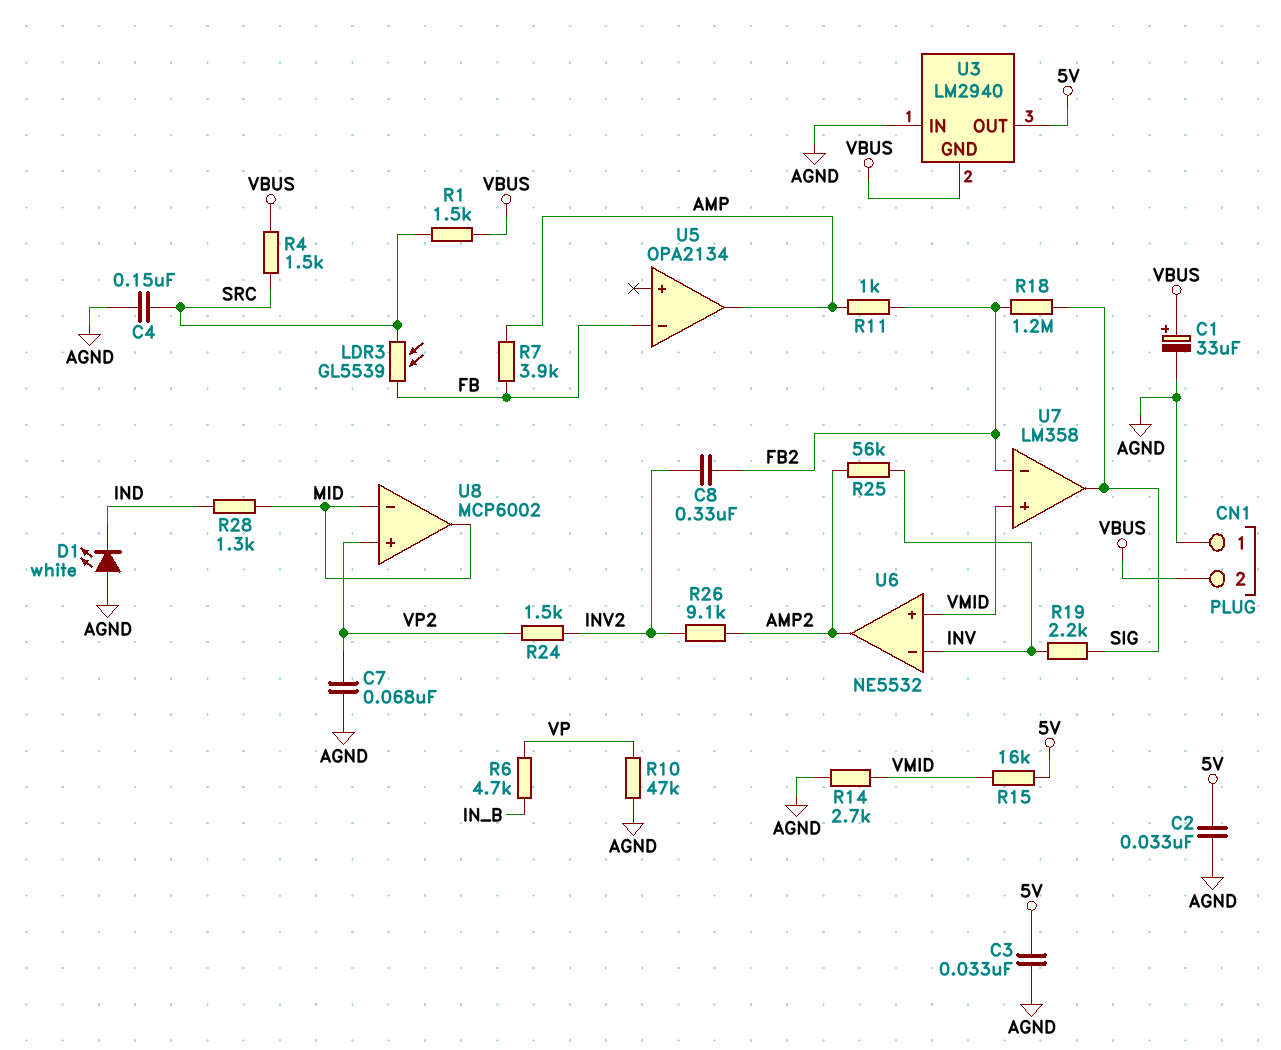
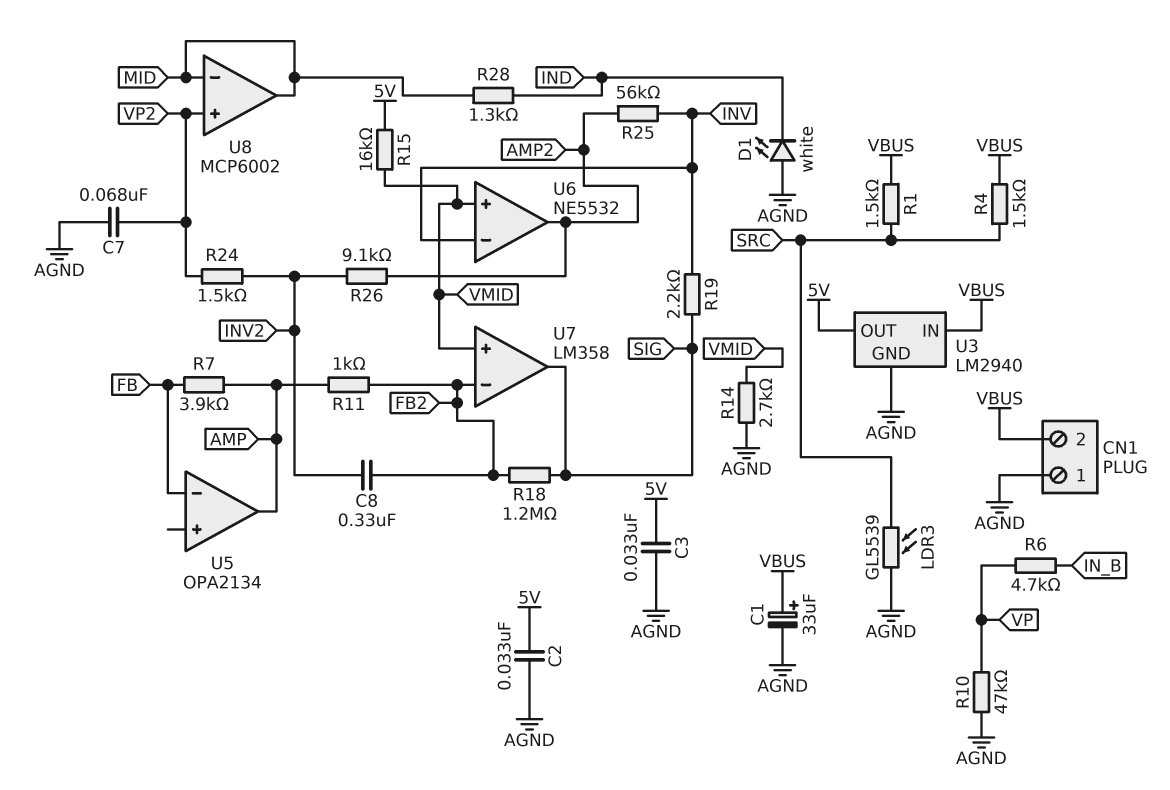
C4: 150nF (AGND, SRC) -> none
LDR3: GL5539 (FB, SRC) -> GL5539 (AGND, SRC)
U3 pin GND: VBUS -> AGND
U3 pin IN: AGND -> VBUS

